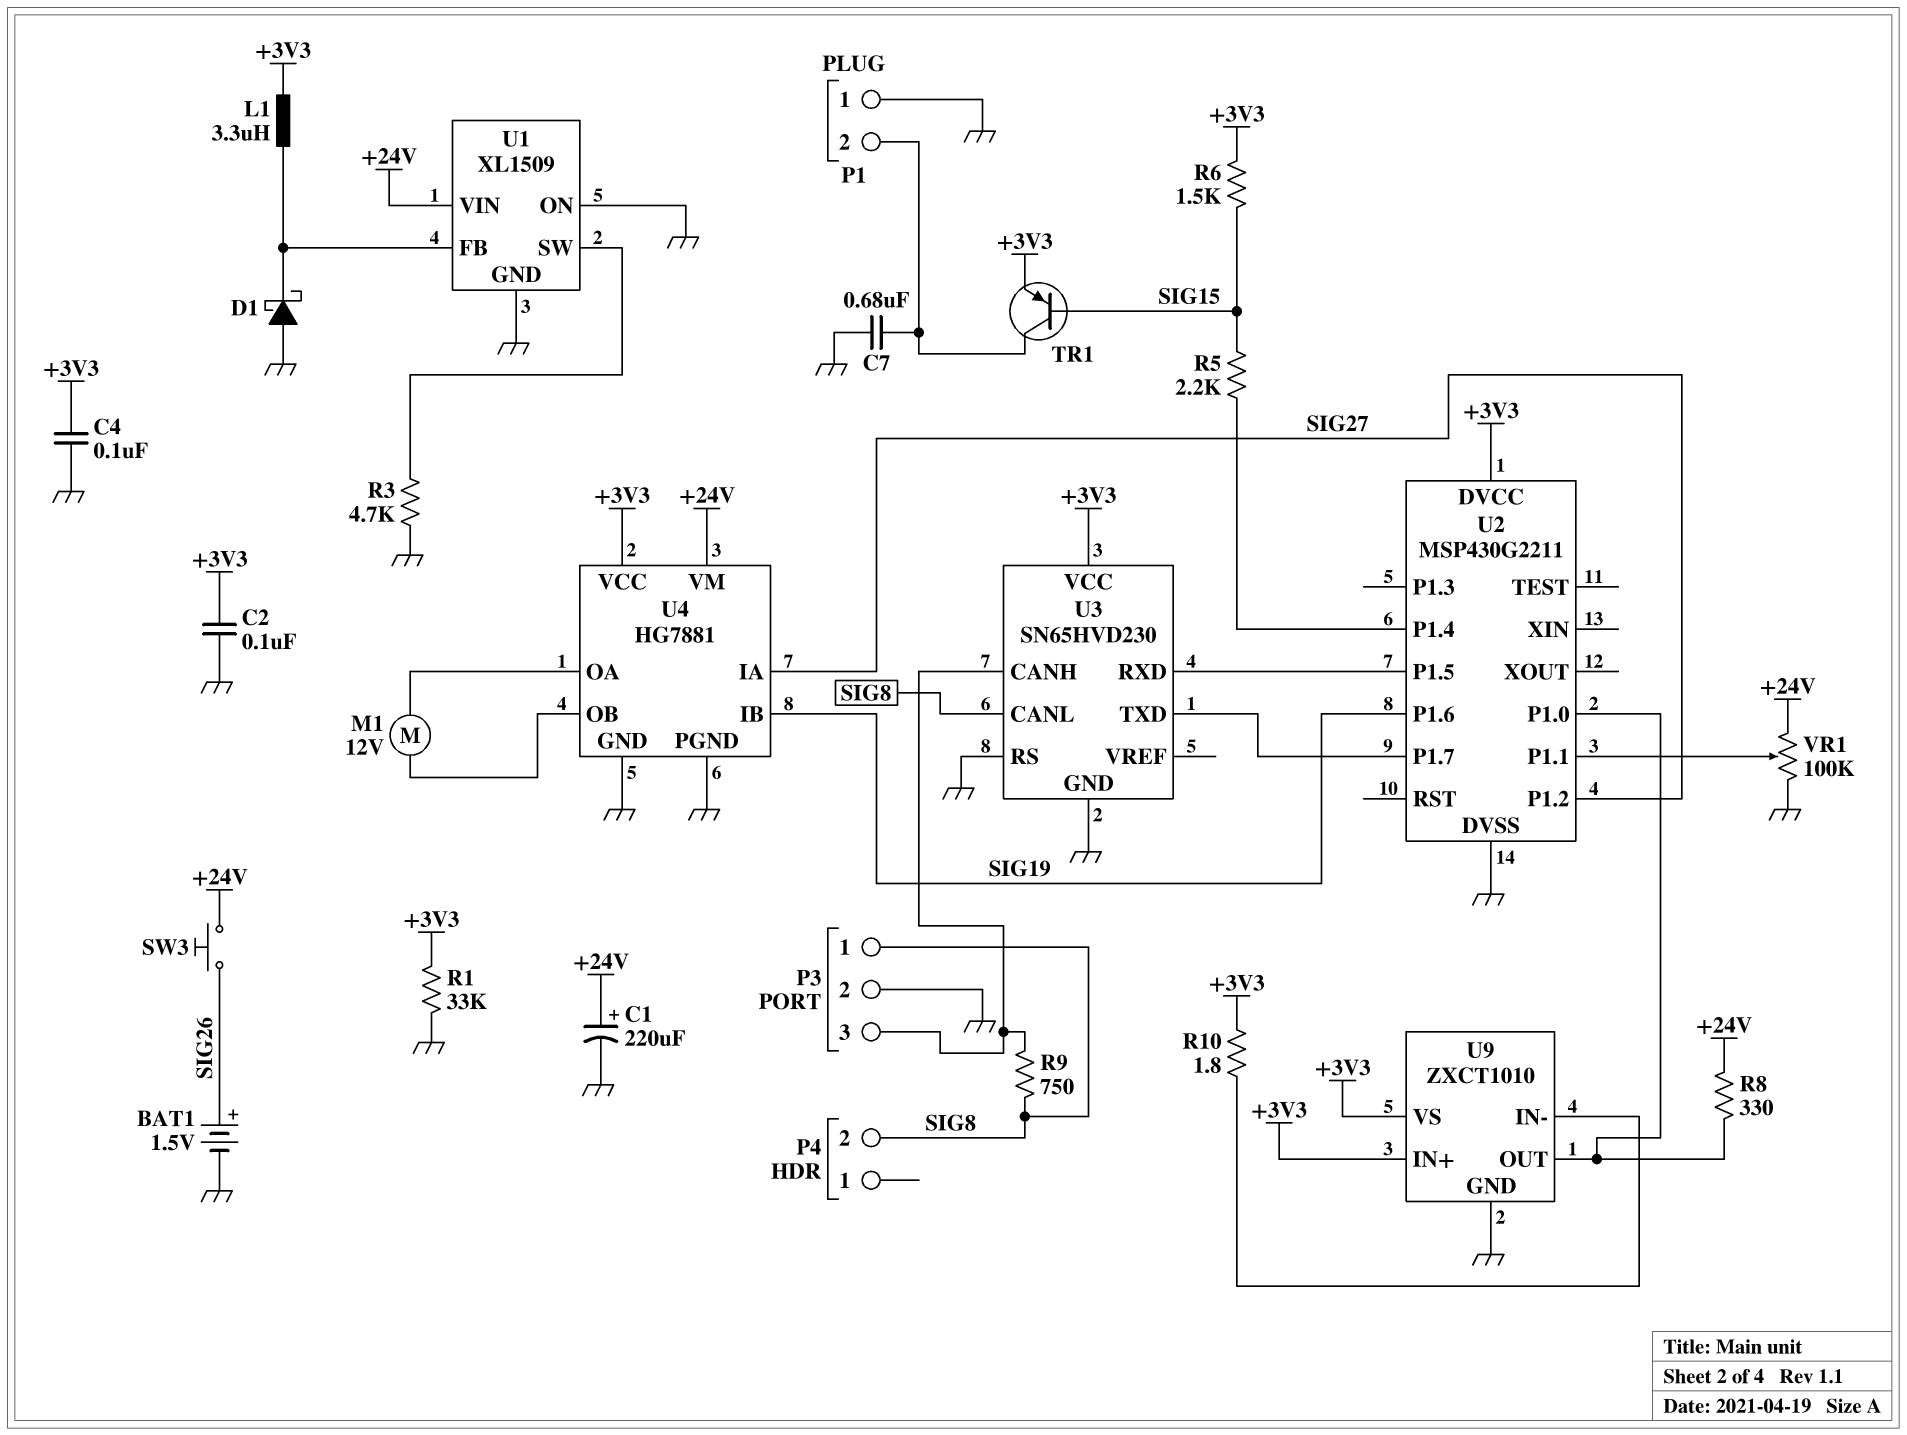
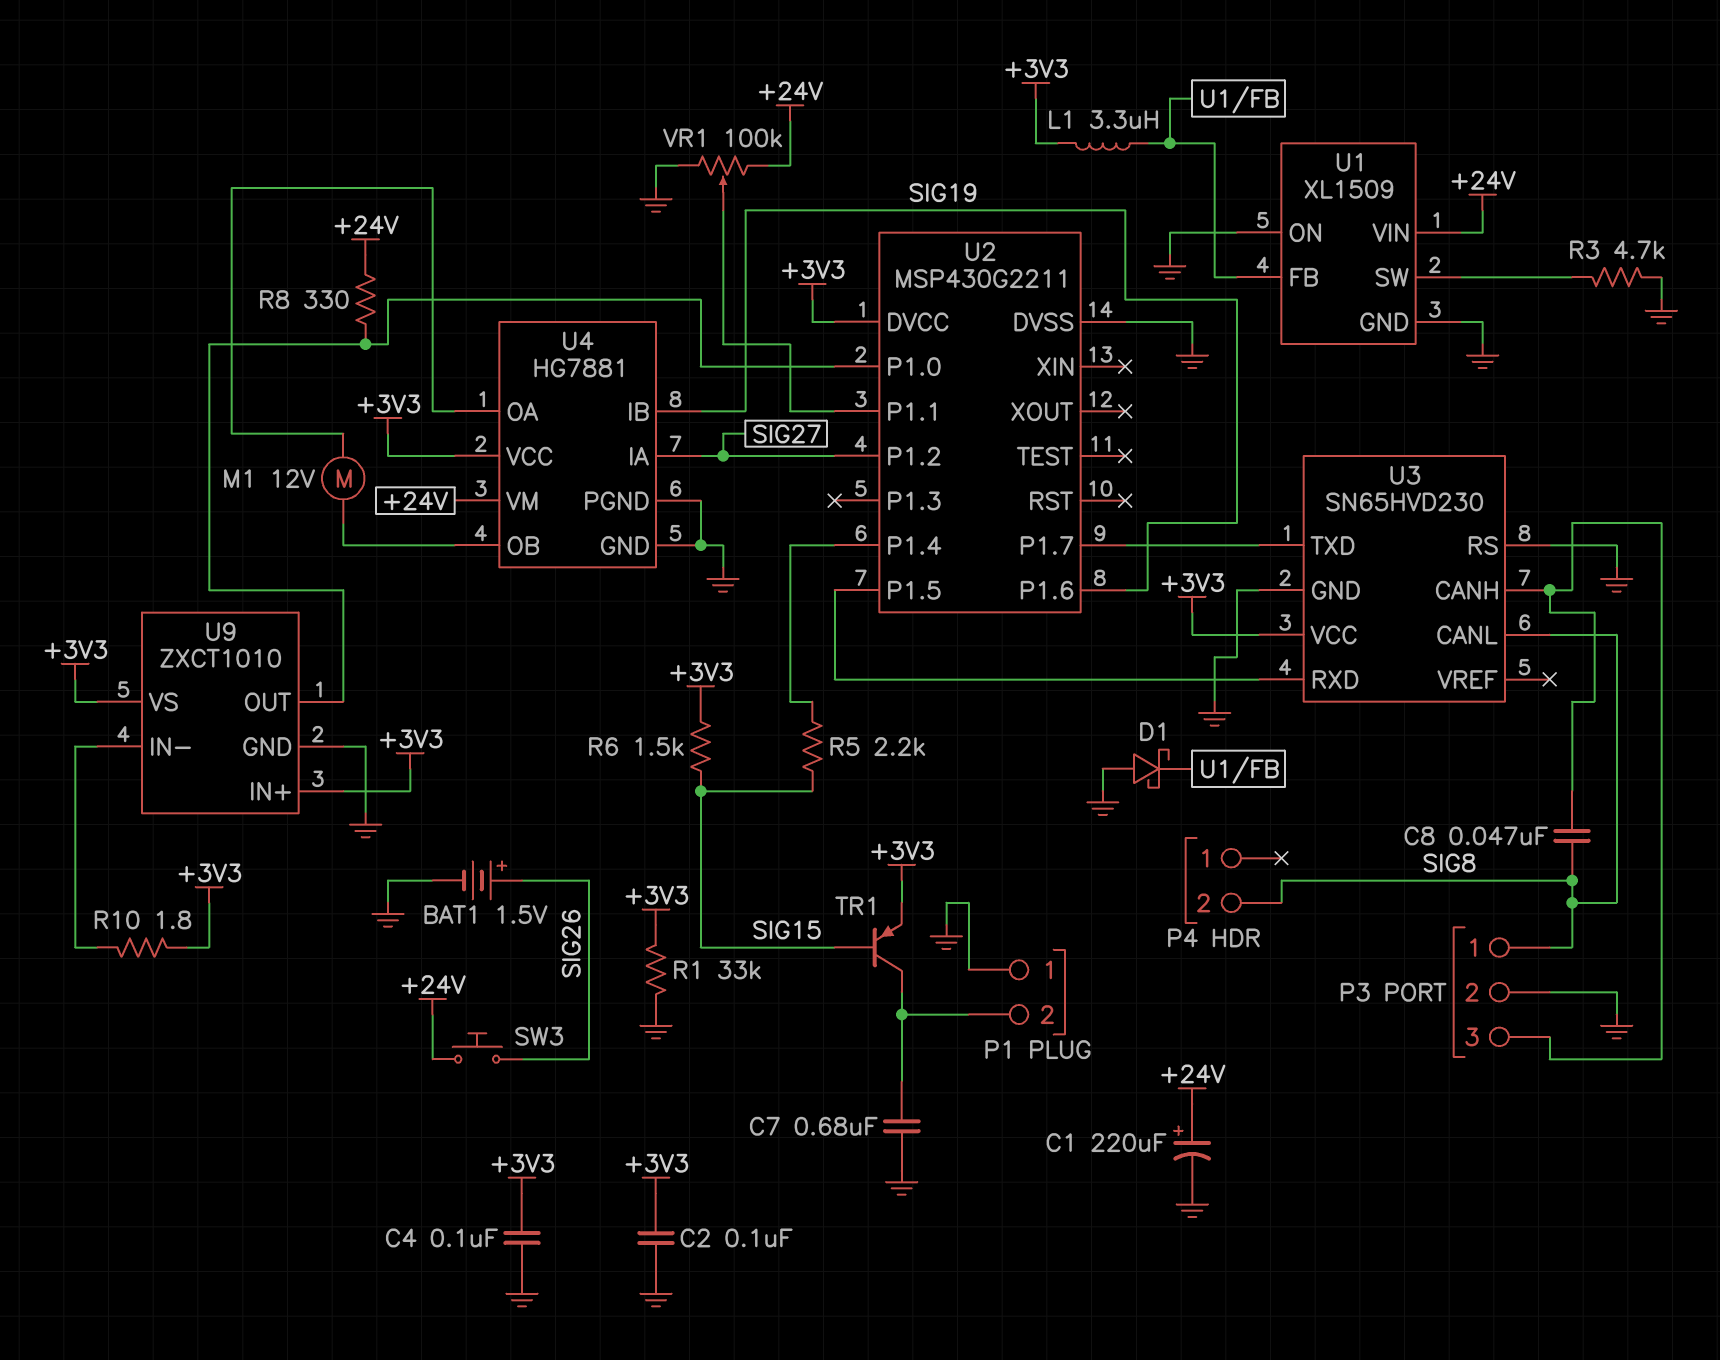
C8: none -> 47nF (P3/3, SIG8)
R9: 750 (P3/3, SIG8) -> none

